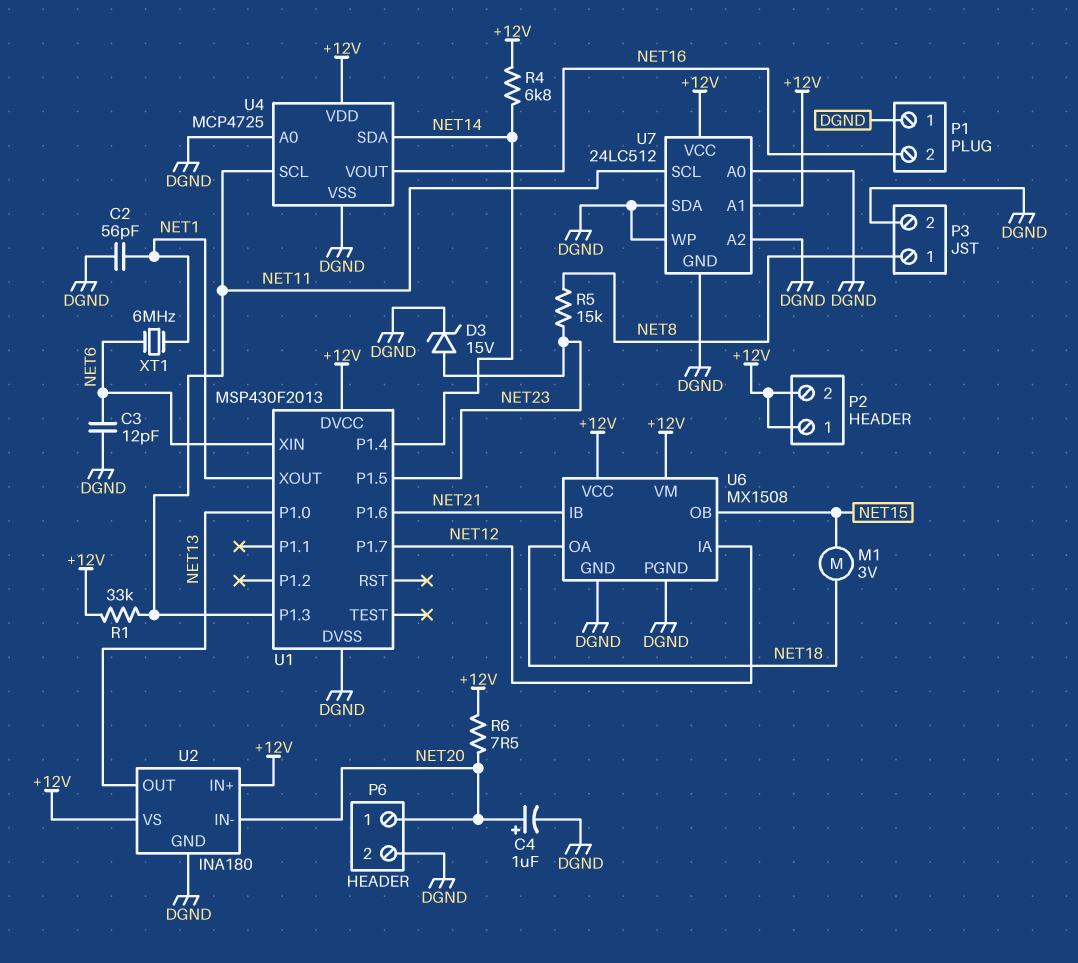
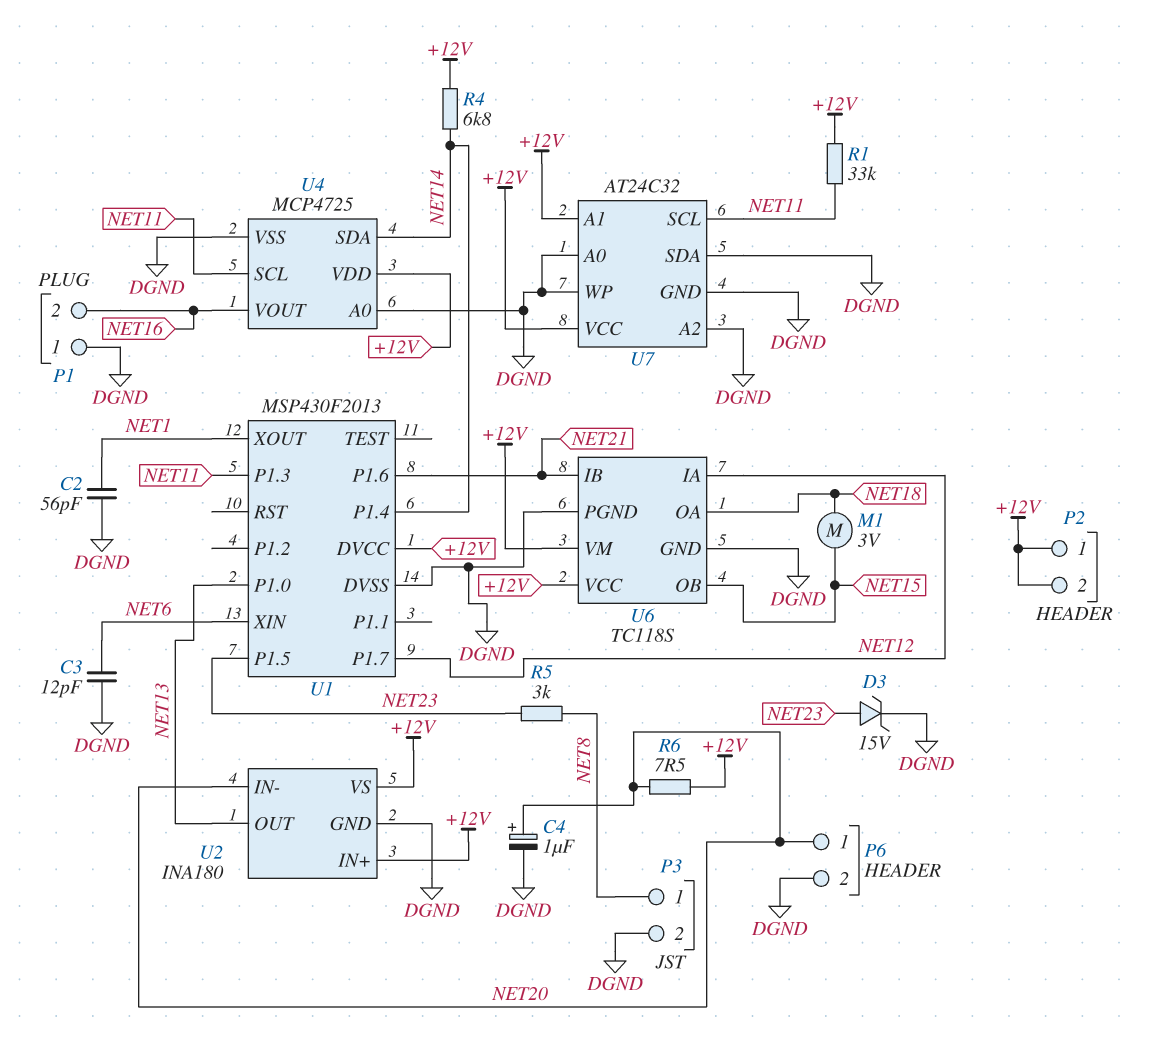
R5: 15k (NET8, NET23) -> 3k (NET8, NET23)
U6: MX1508 -> TC118S
U7: 24LC512 -> AT24C32
XT1: 6MHz (NET1, NET6) -> none

